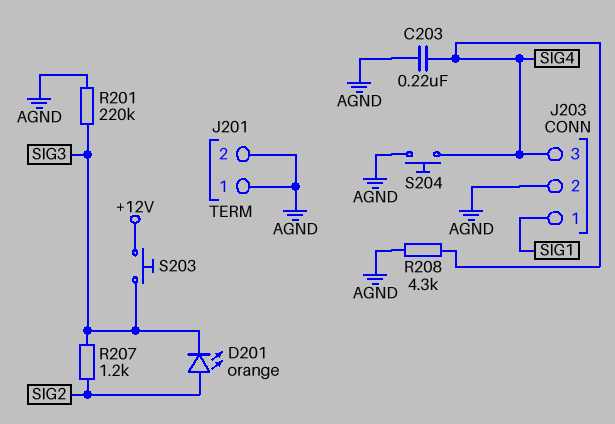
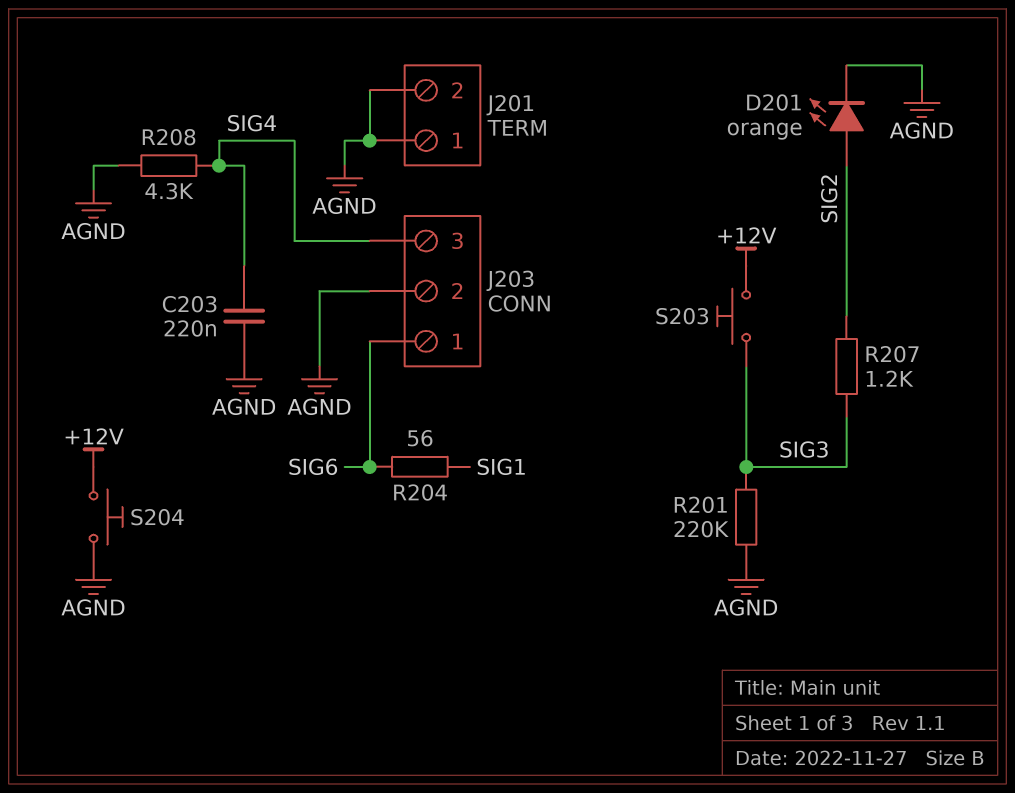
D201: LED orange (A SIG2, K SIG3) -> LED orange (A SIG2, K AGND)
J203 pin 1: SIG1 -> SIG6
R204: none -> 56 (SIG1, SIG6)
S204: button (AGND, SIG4) -> button (+12V, AGND)

